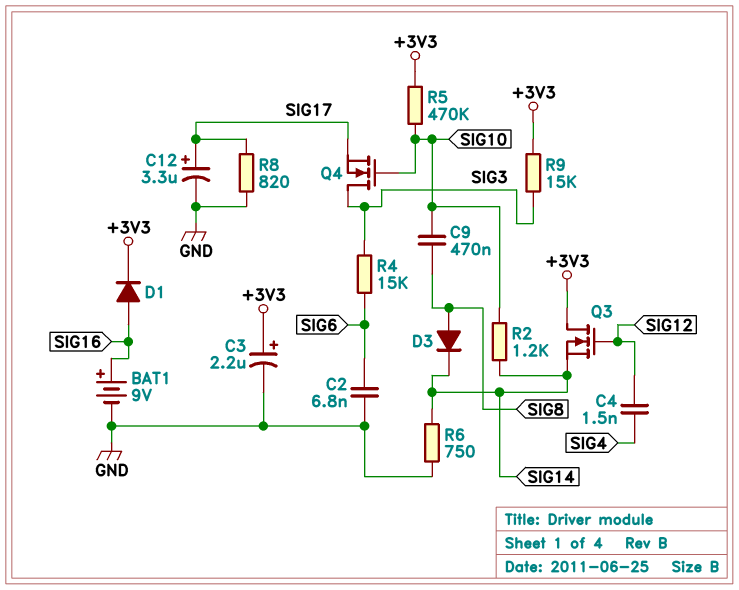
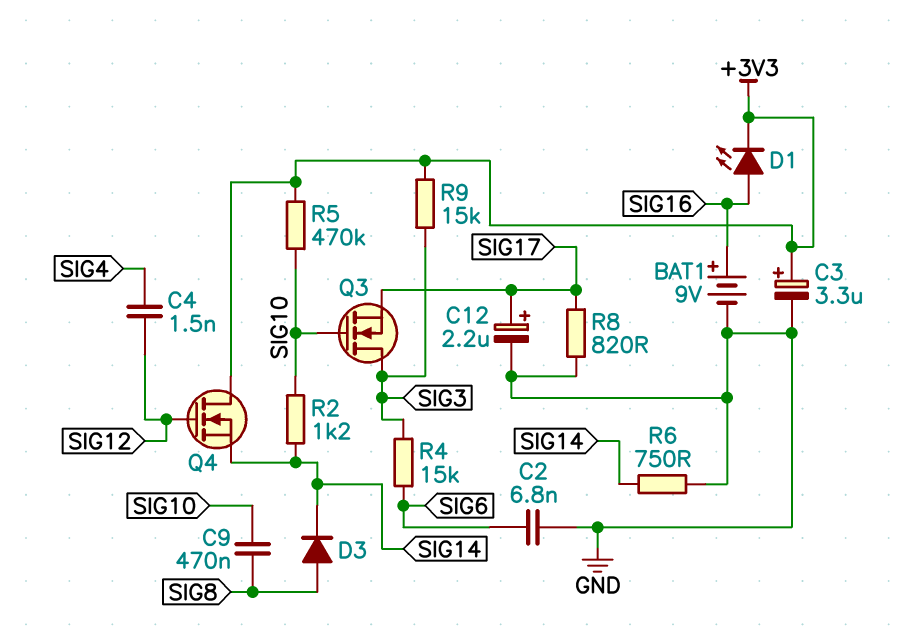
C3: 2.2uF (plus +3V3, minus GND) -> 3.3uF (plus +3V3, minus GND)
C12: 3.3uF (plus SIG17, minus GND) -> 2.2uF (plus SIG17, minus GND)
D1: diode (A SIG16, K +3V3) -> LED (A SIG16, K +3V3)
Q3: NMOS (G SIG12, D +3V3, S SIG14) -> NMOS (G SIG10, D SIG3, S SIG17)
Q4: NMOS (G SIG10, D SIG3, S SIG17) -> NMOS (G SIG12, D +3V3, S SIG14)

